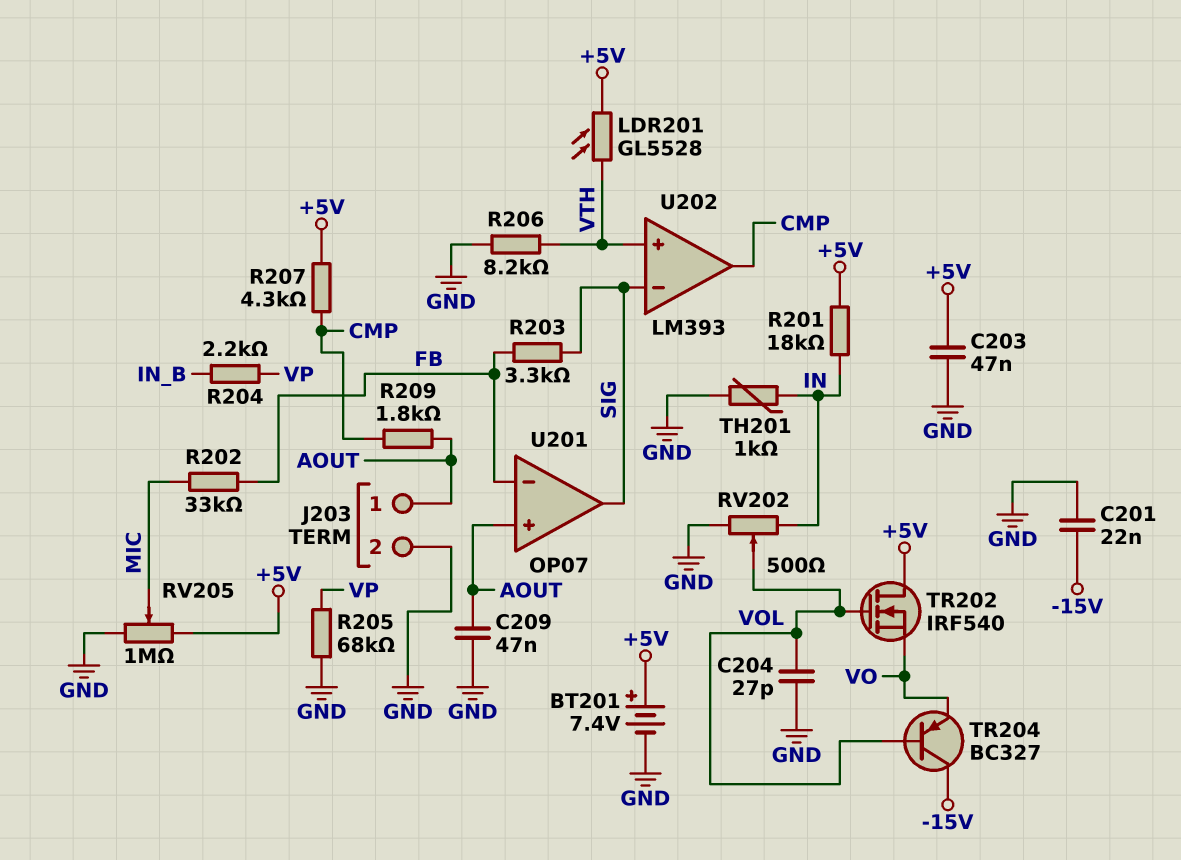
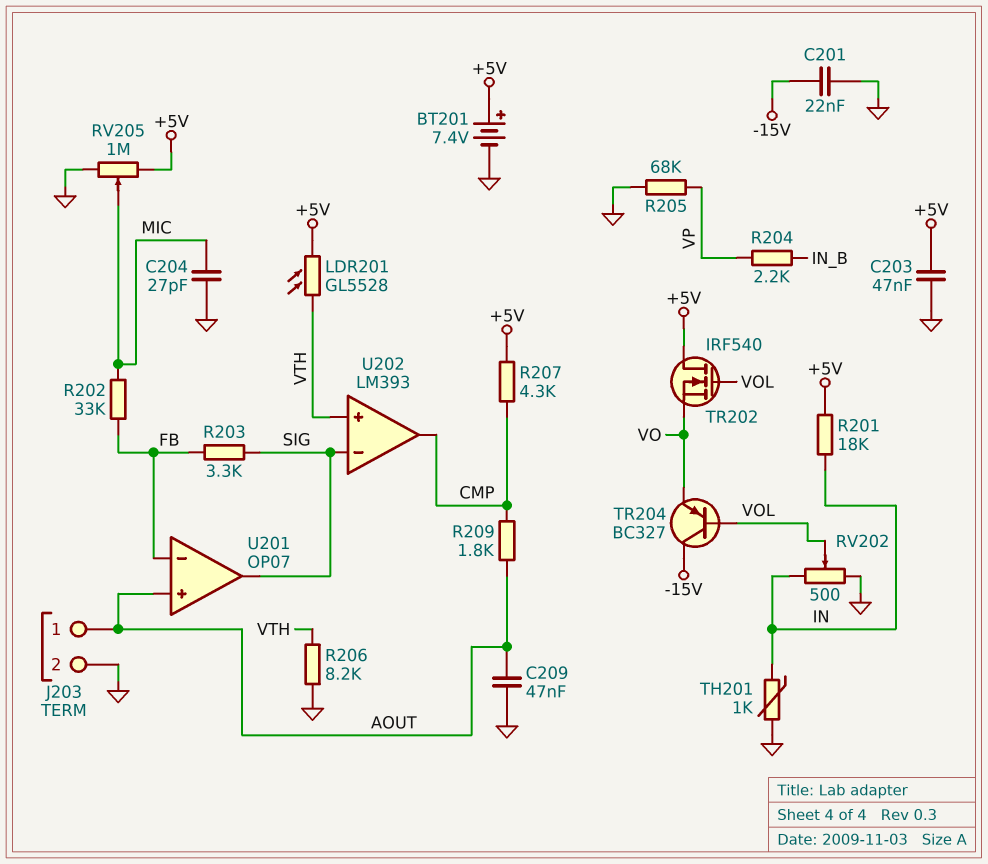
C204: 27pF (GND, VOL) -> 27pF (GND, MIC)

